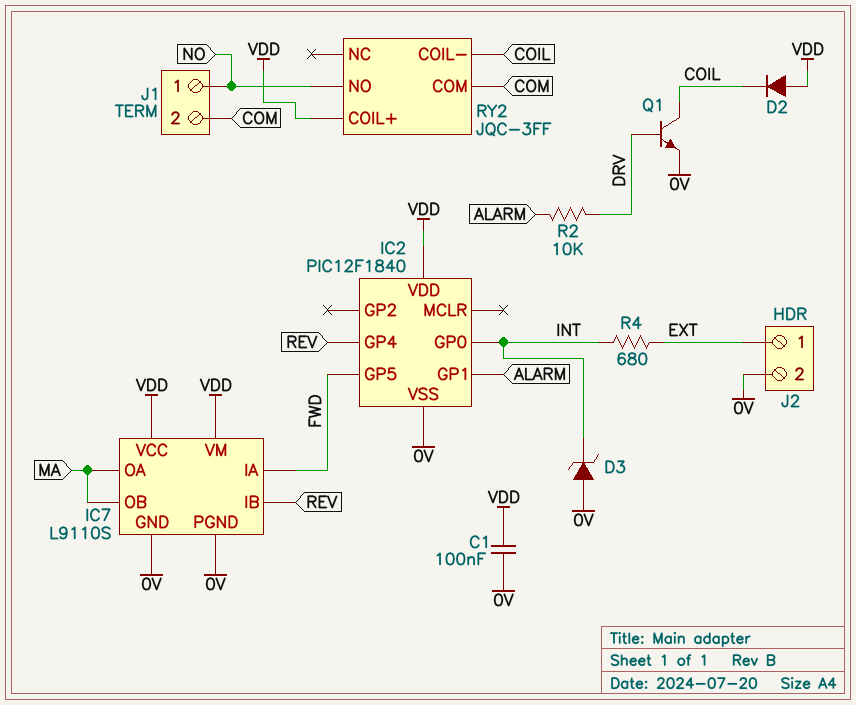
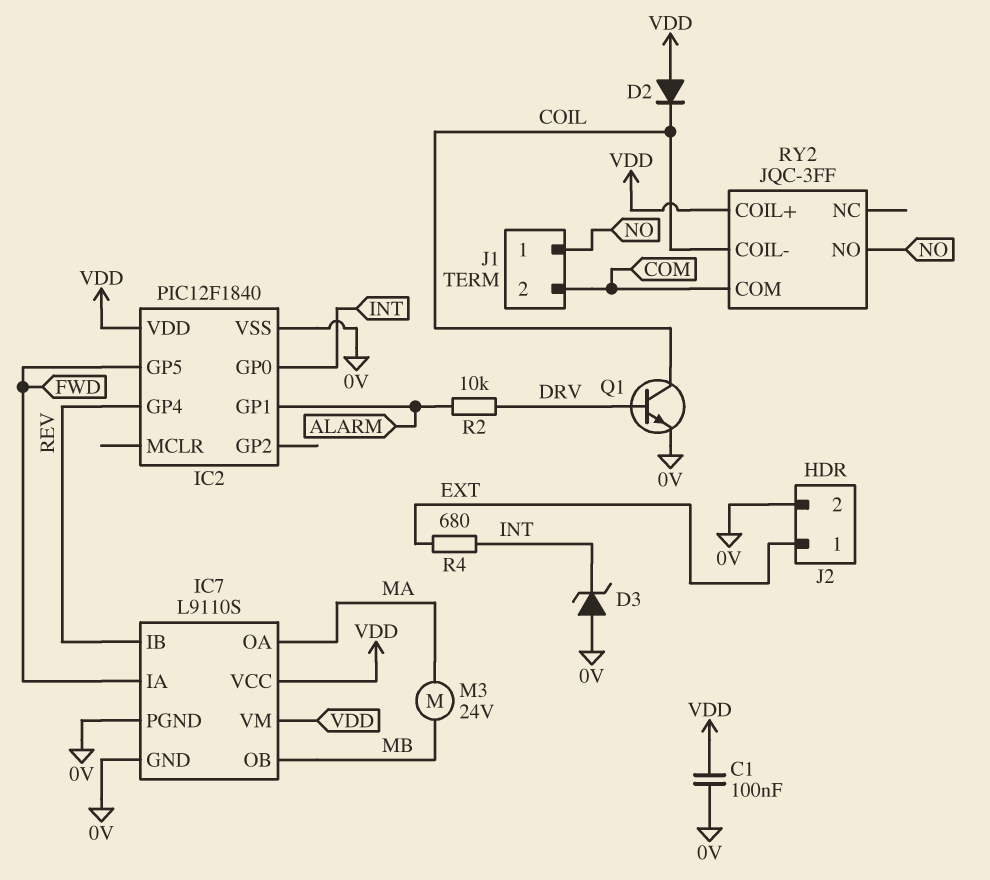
IC7 pin OB: MA -> MB
M3: none -> motor 24V (MA, MB)

